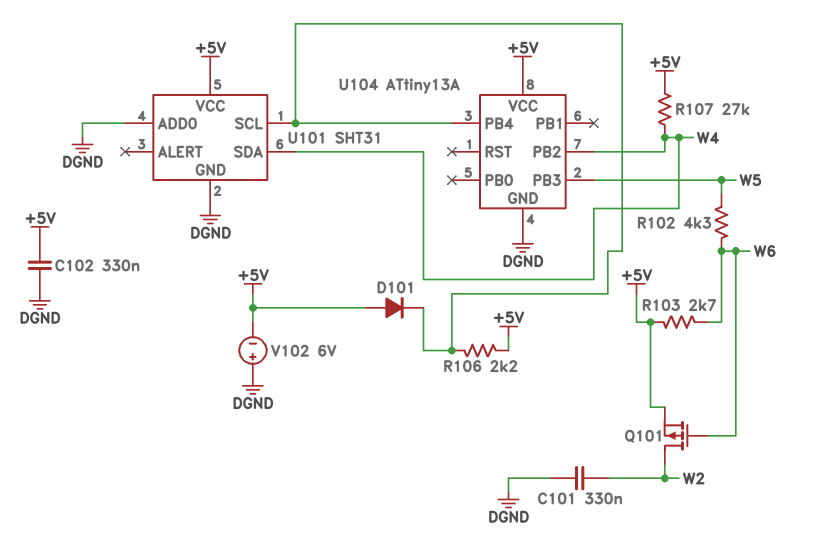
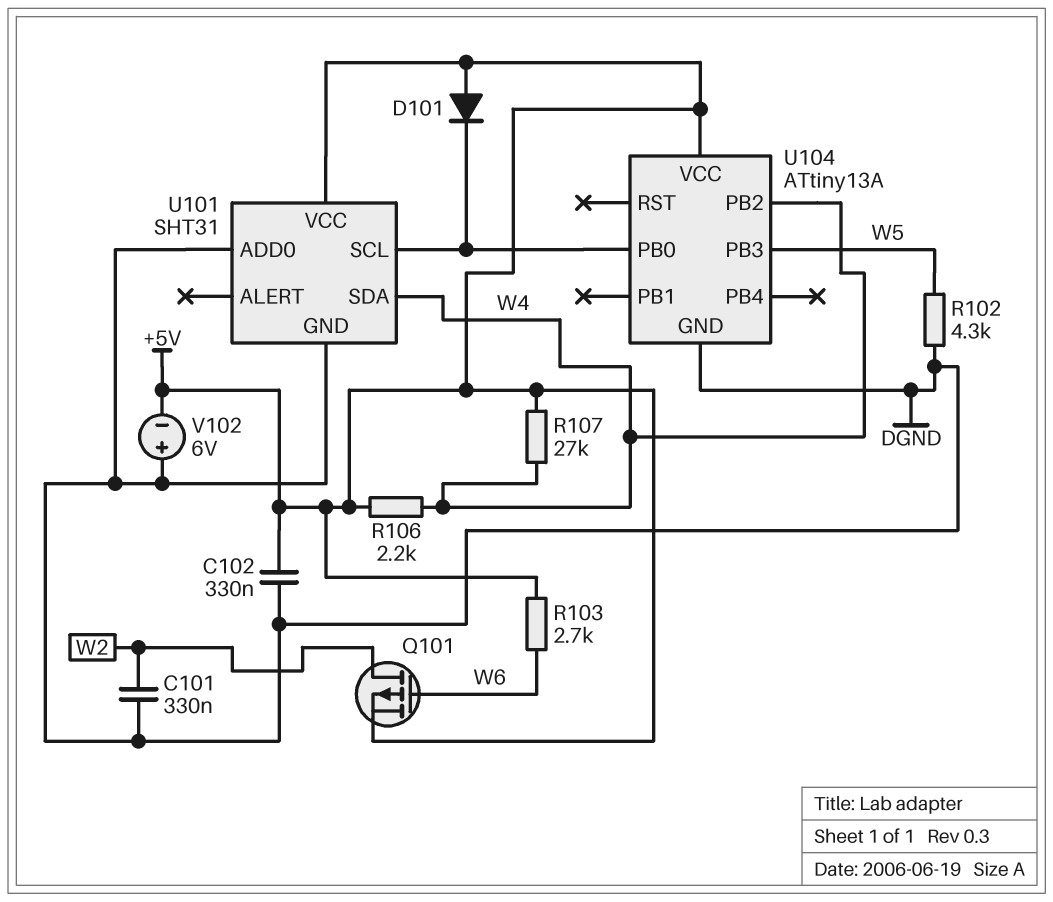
R102: 4.3k (W5, W6) -> 4.3k (DGND, W5)
R106: 2.2k (+5V, U101/SCL) -> 2.2k (+5V, W4)
U104 pin PB0: none -> U101/SCL
U104 pin PB4: U101/SCL -> none

